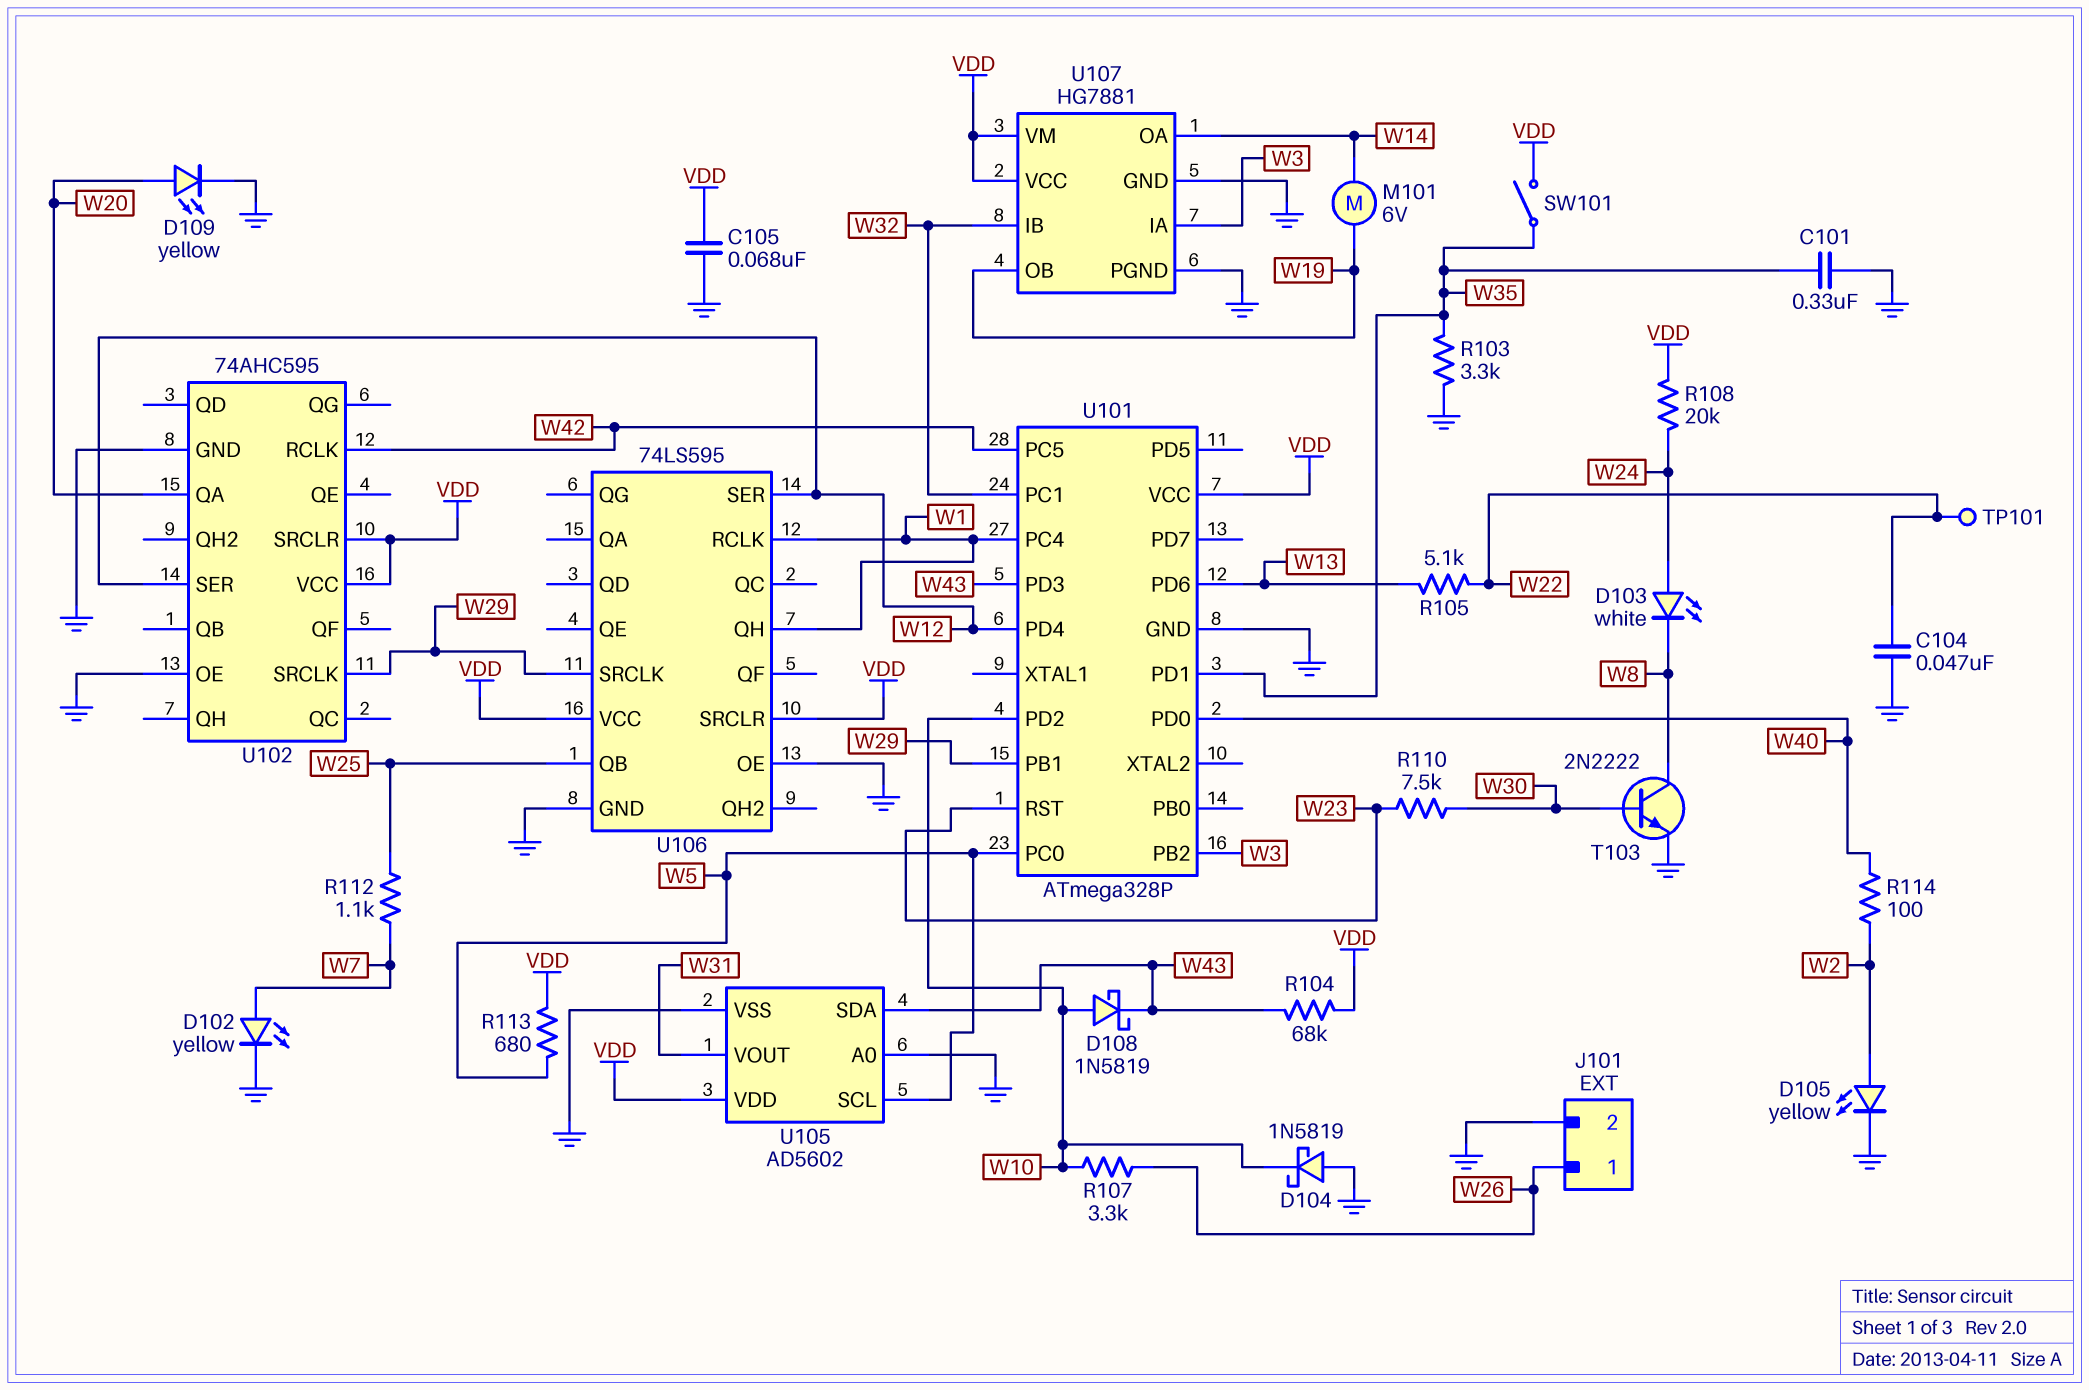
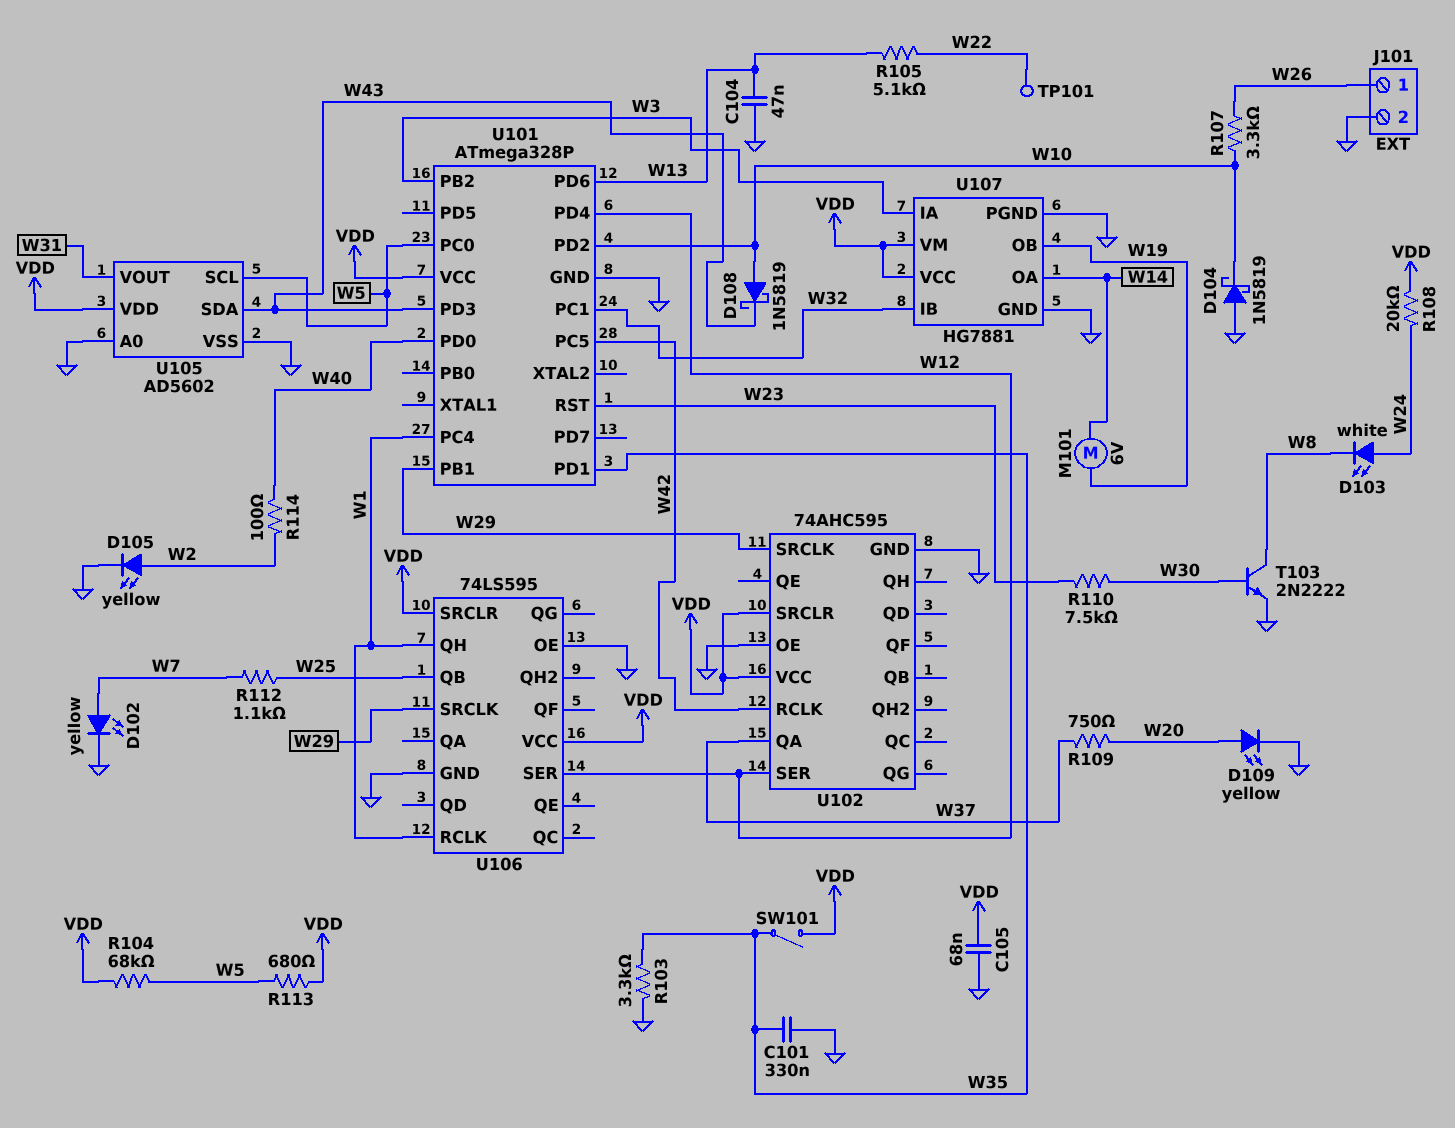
C104: 47nF (GND, W22) -> 47nF (GND, W13)
R104: 68k (VDD, W43) -> 68k (VDD, W5)
R109: none -> 750 (W20, W37)
U102 pin QA: W20 -> W37

